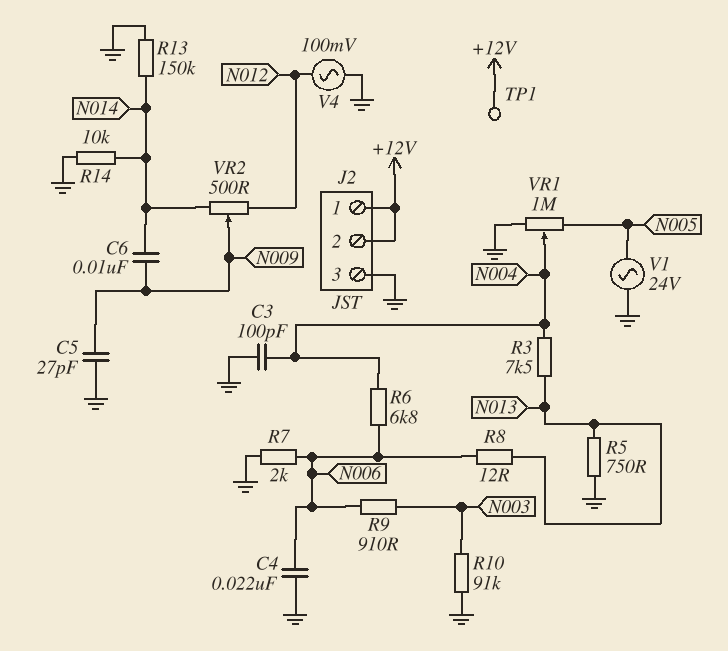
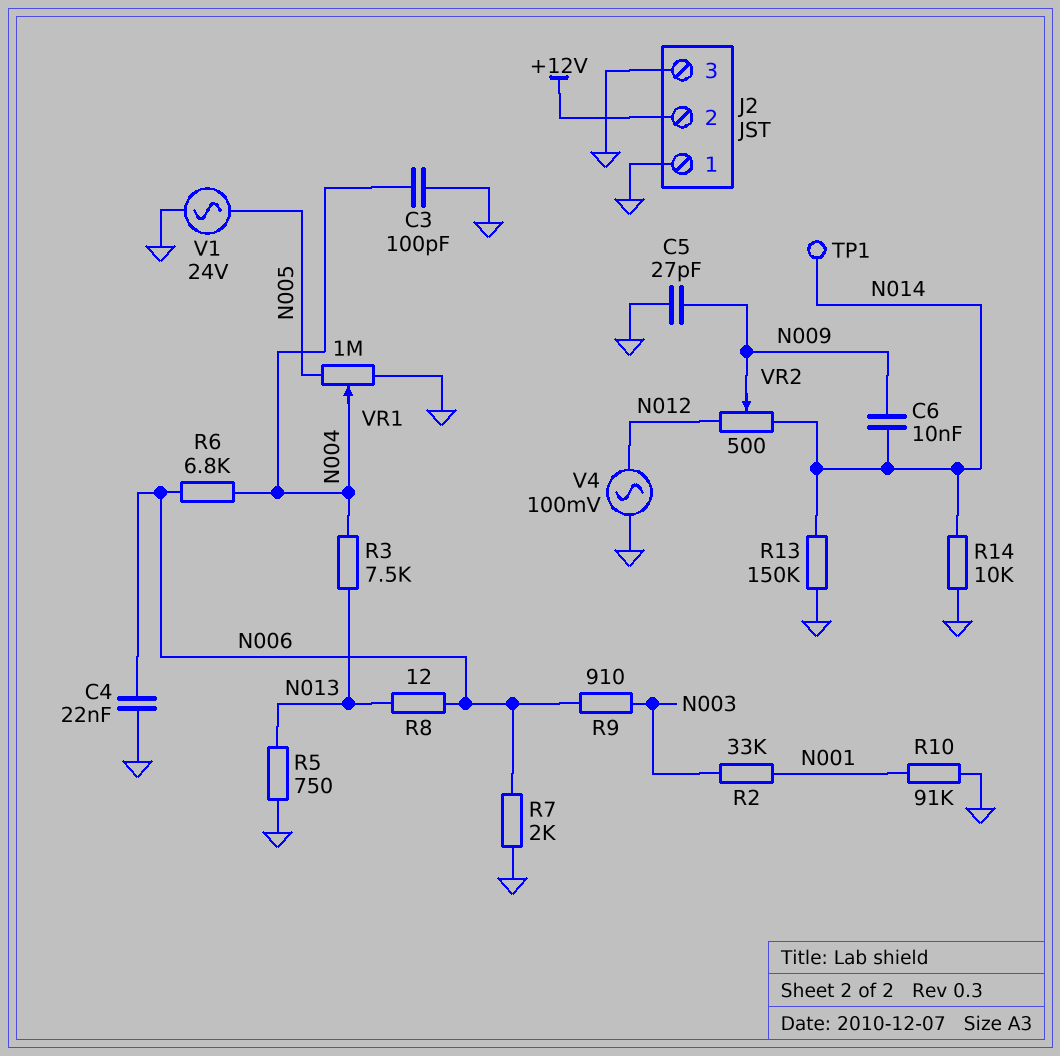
J2 pin 1: +12V -> GND
R2: none -> 33k (N001, N003)
R10: 91k (GND, N003) -> 91k (GND, N001)
TP1: test point (+12V) -> test point (N014)

